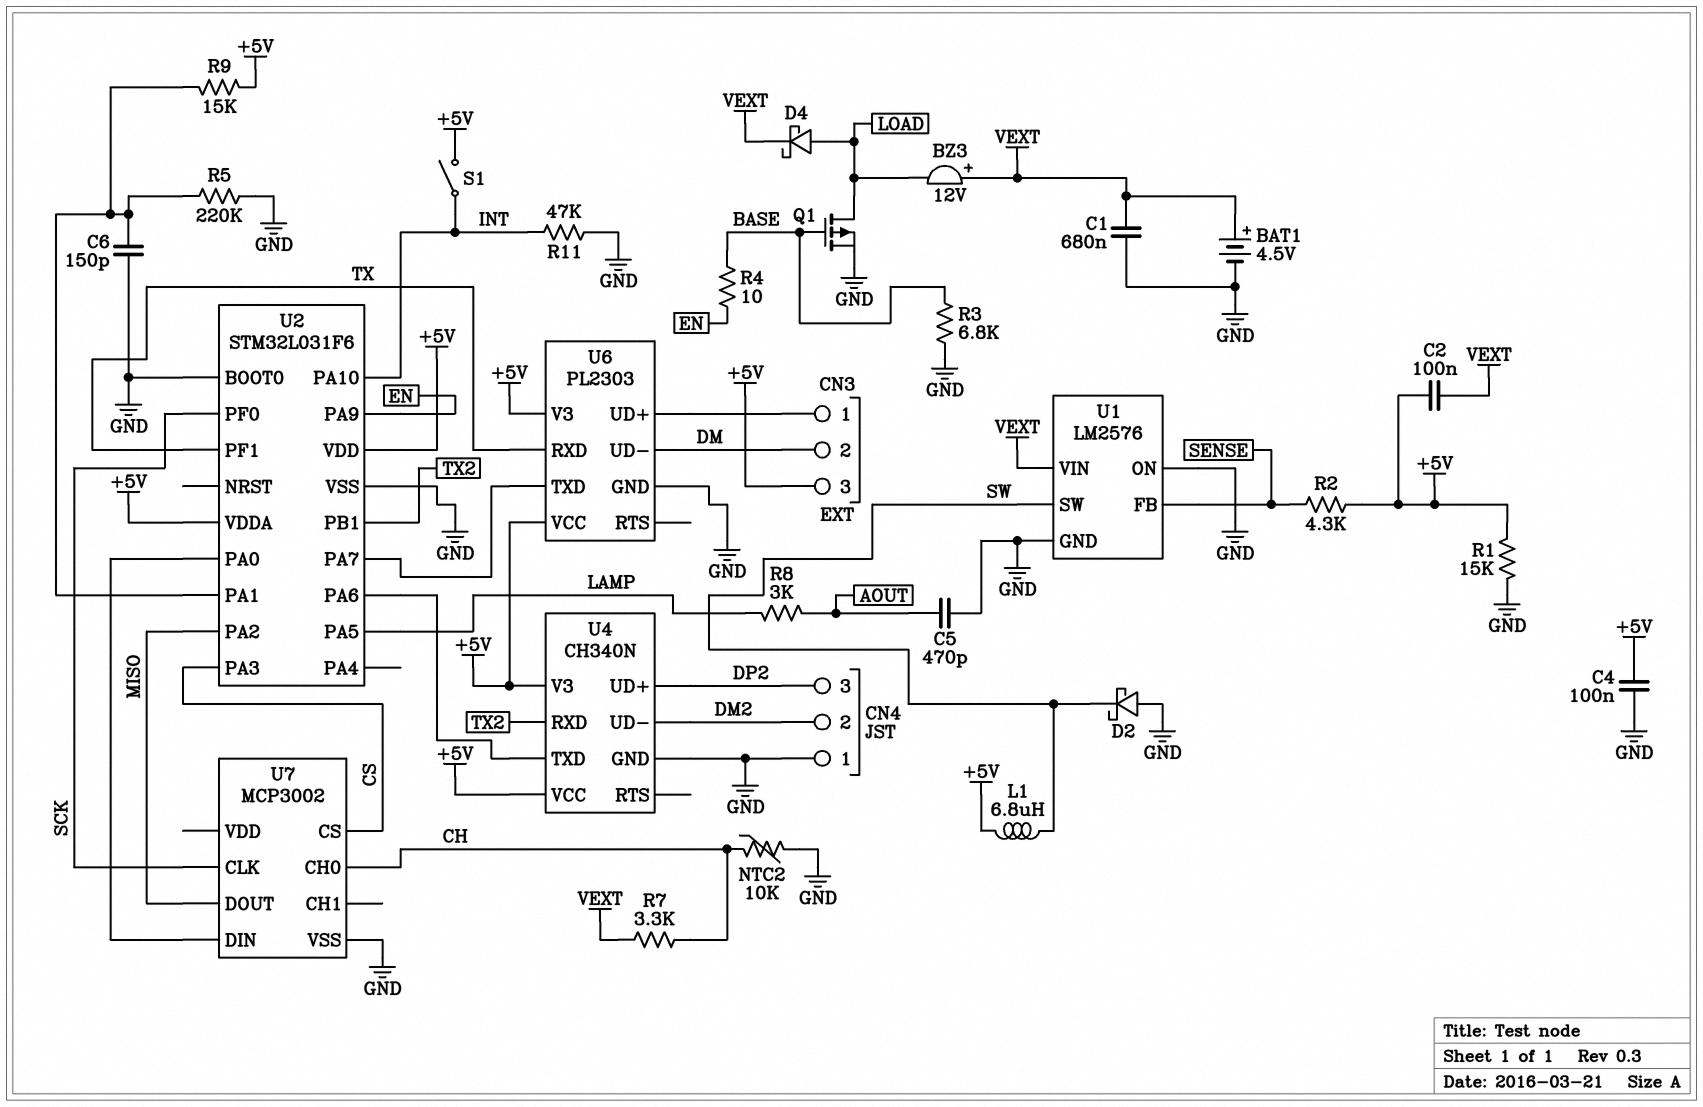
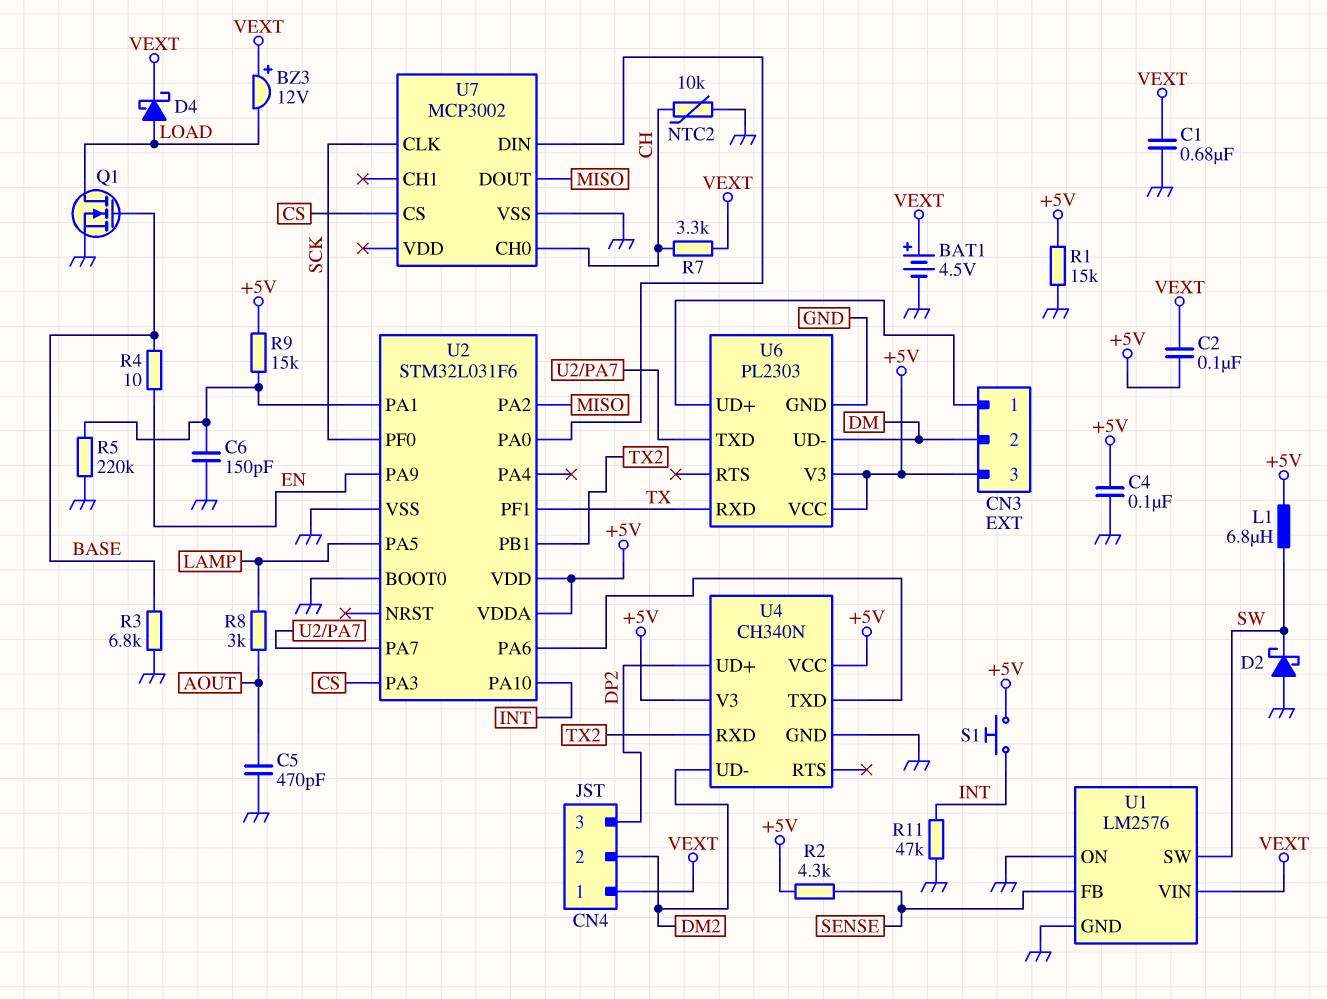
CN4 pin 1: GND -> VEXT
Q1: PMOS (G BASE, D LOAD, S GND) -> NMOS (G BASE, D LOAD, S GND)
S1: switch (+5V, INT) -> button (+5V, INT)

